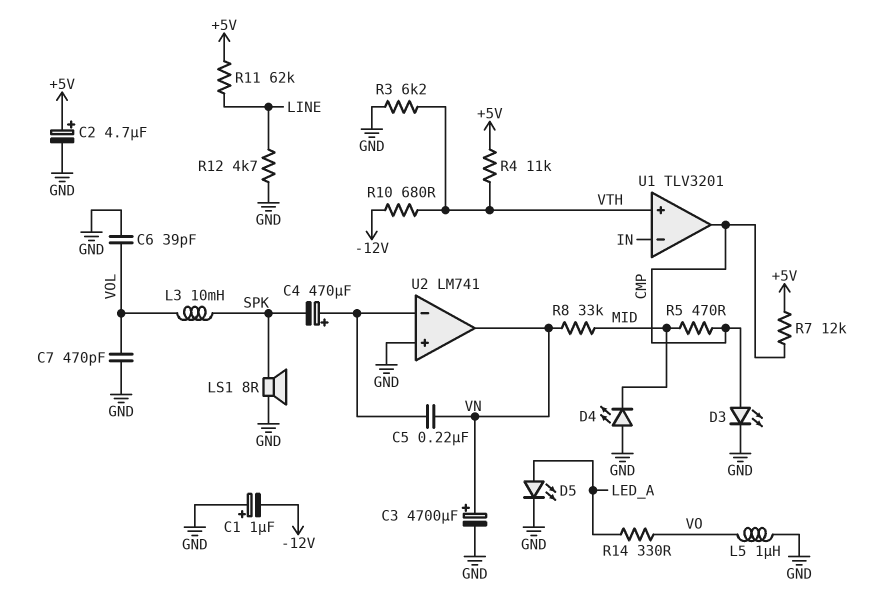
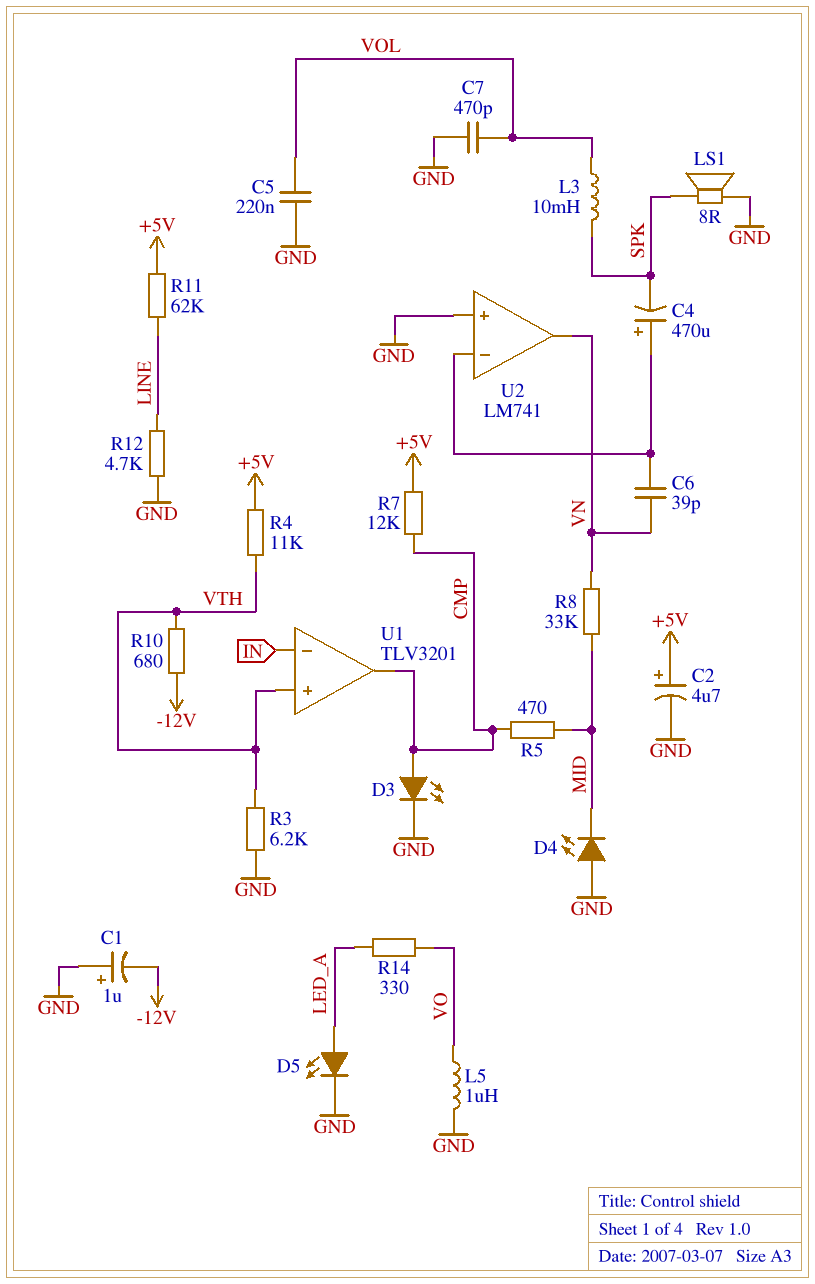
C3: 4700uF (plus VN, minus GND) -> none
C5: 220nF (U2/in-, VN) -> 220nF (GND, VOL)
C6: 39pF (GND, VOL) -> 39pF (U2/in-, VN)

